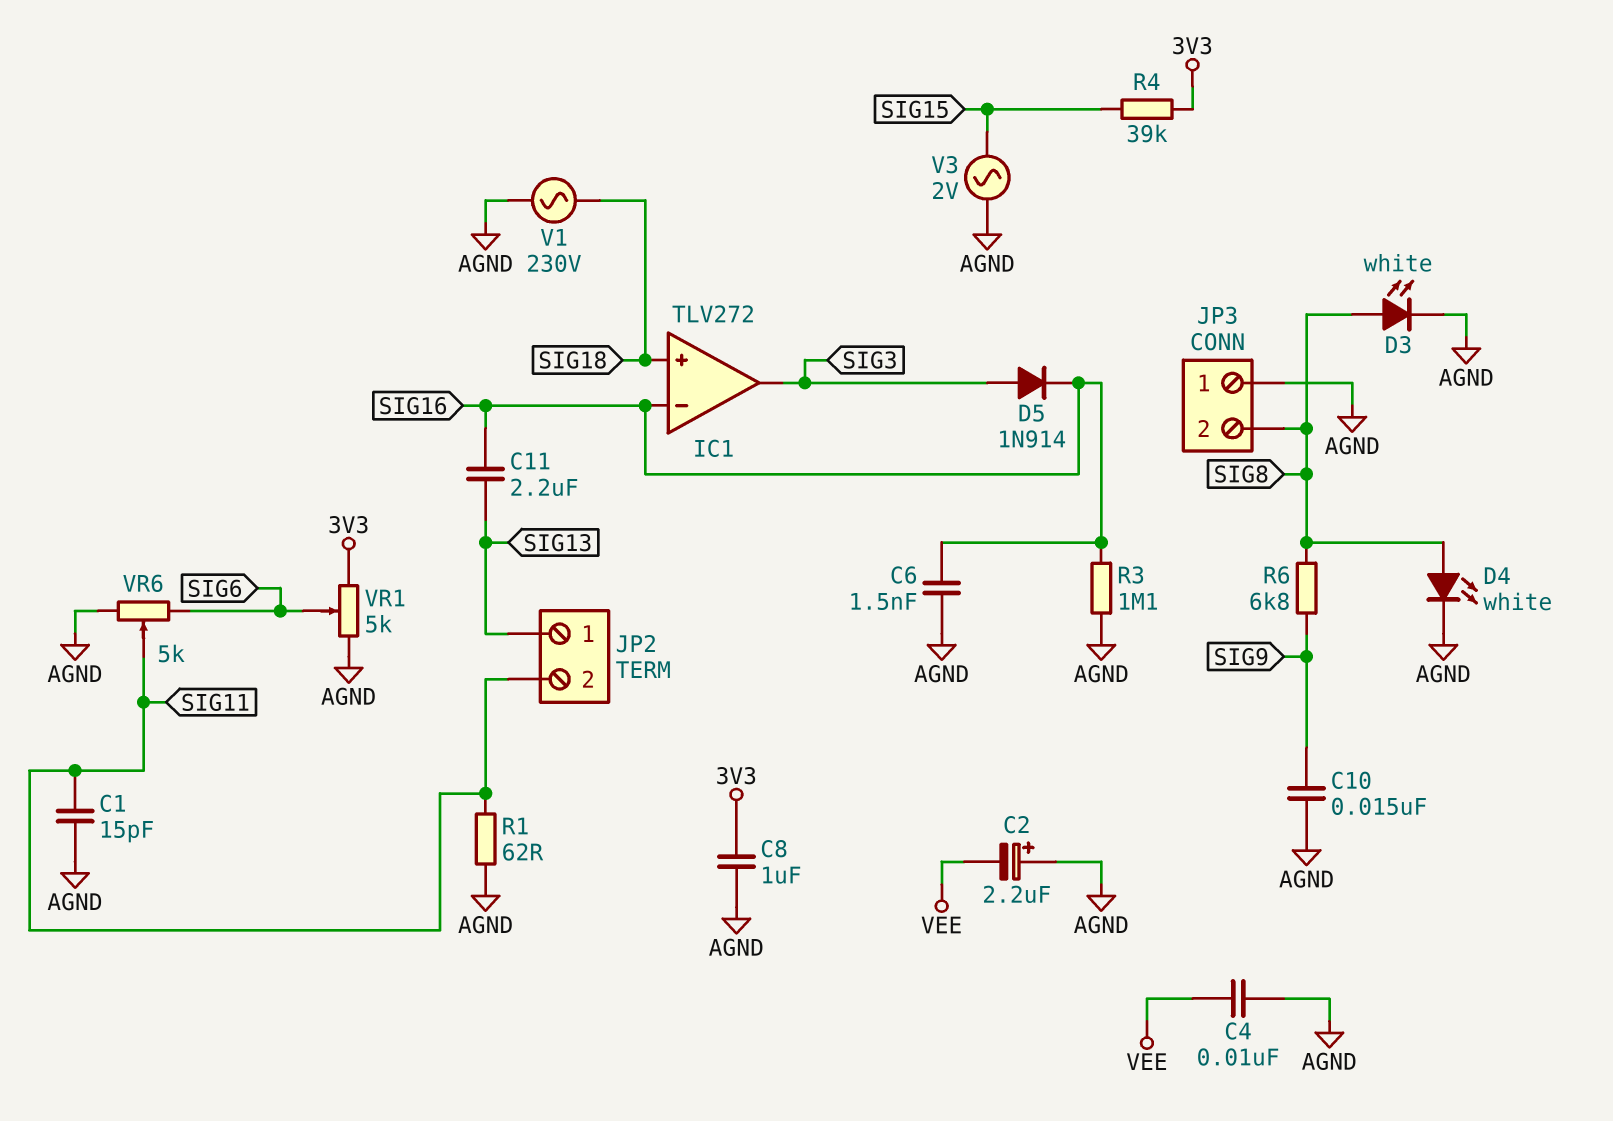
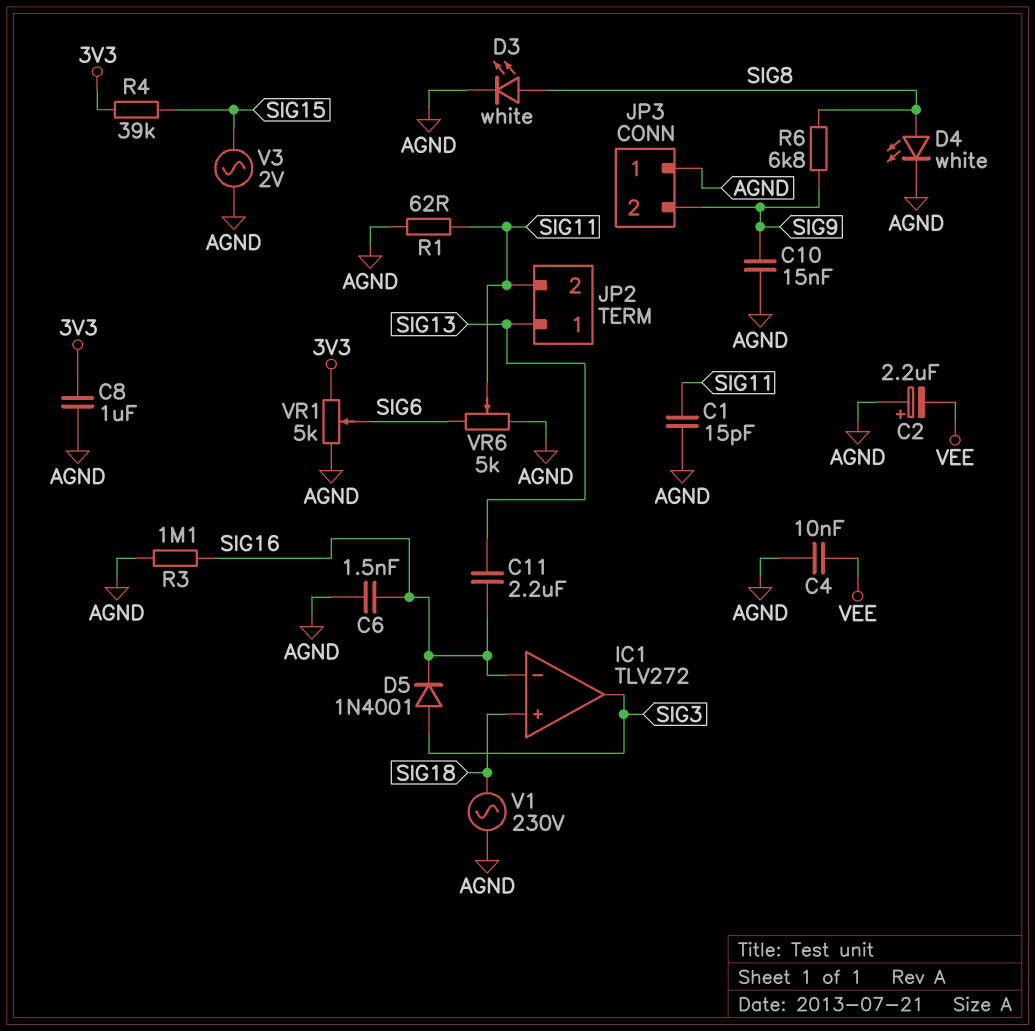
D5: diode 1N914 (A SIG3, K SIG16) -> diode 1N4001 (A SIG3, K SIG16)
JP3 pin 2: SIG8 -> SIG9

